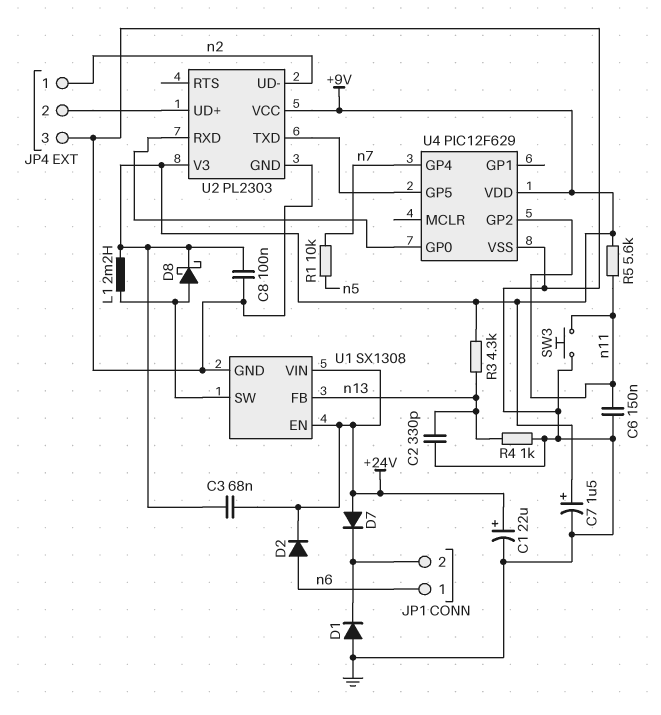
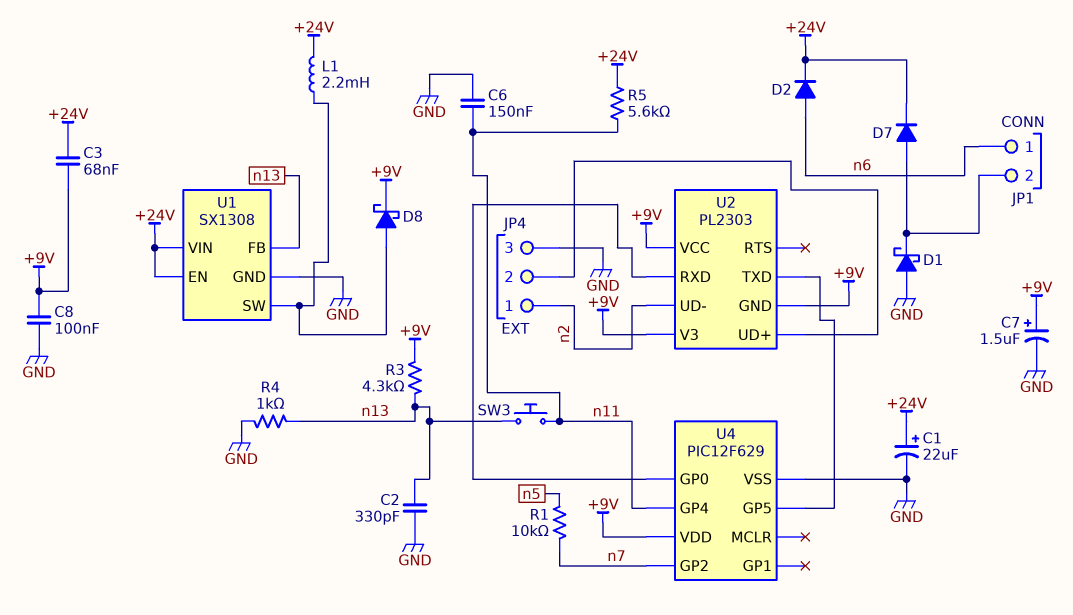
D1: diode (A GND, K JP1/2) -> schottky (A GND, K JP1/2)
D7: diode (A +24V, K JP1/2) -> diode (A JP1/2, K +24V)
L1: 2.2mH (+9V, U1/SW) -> 2.2mH (+24V, U1/SW)
R5: 5.6k (+9V, n11) -> 5.6k (+24V, n11)
SW3: button (GND, n11) -> button (n11, n13)
U2 pin GND: GND -> +9V
U4 pin GP2: n11 -> n7
U4 pin GP4: n7 -> n11

